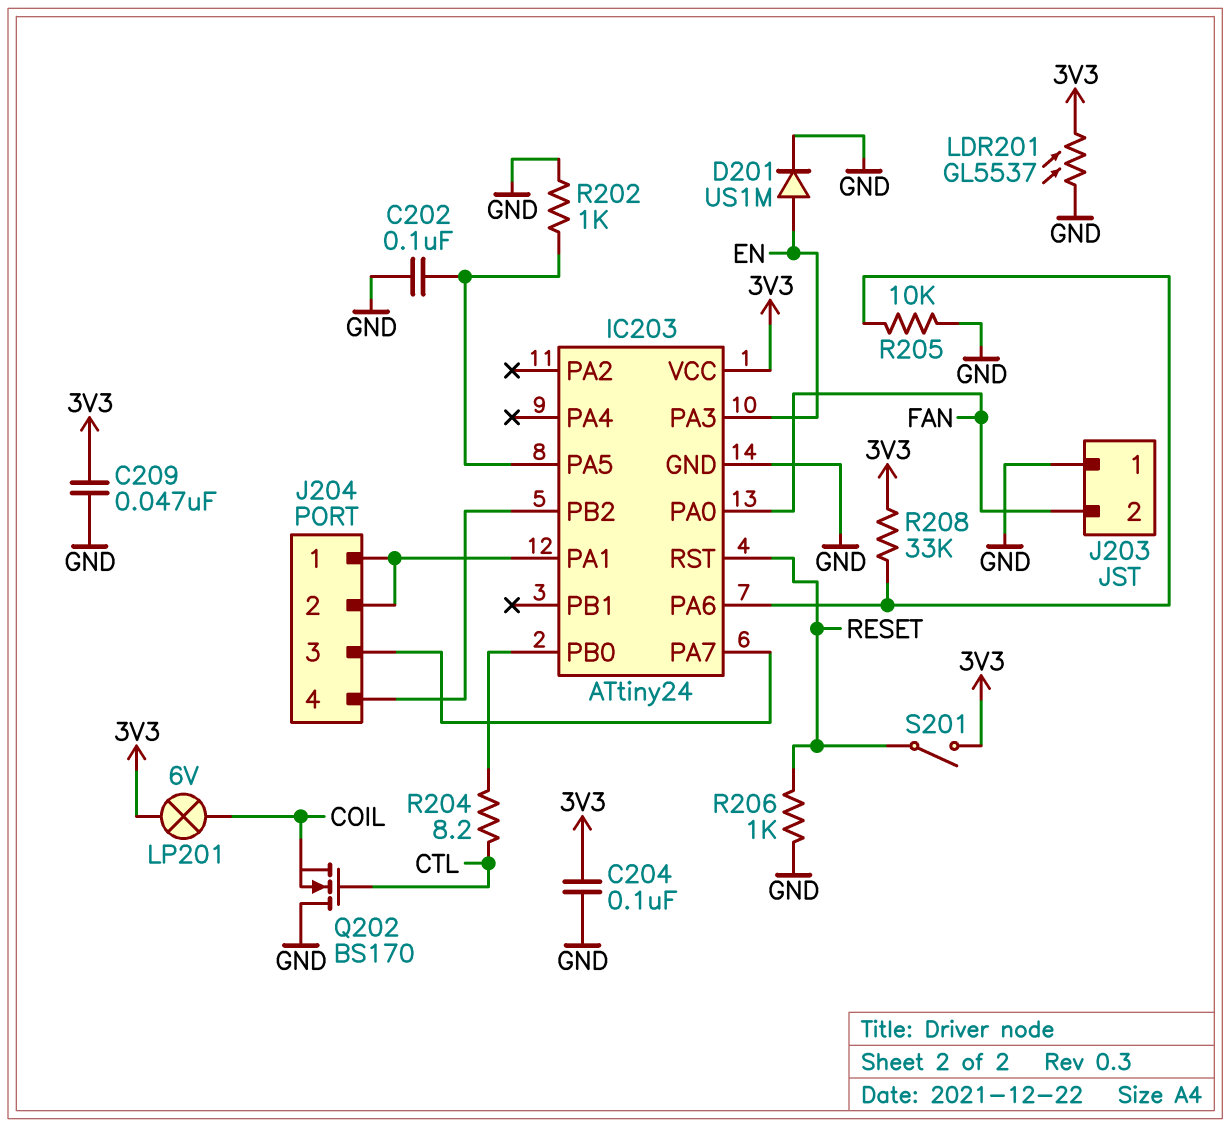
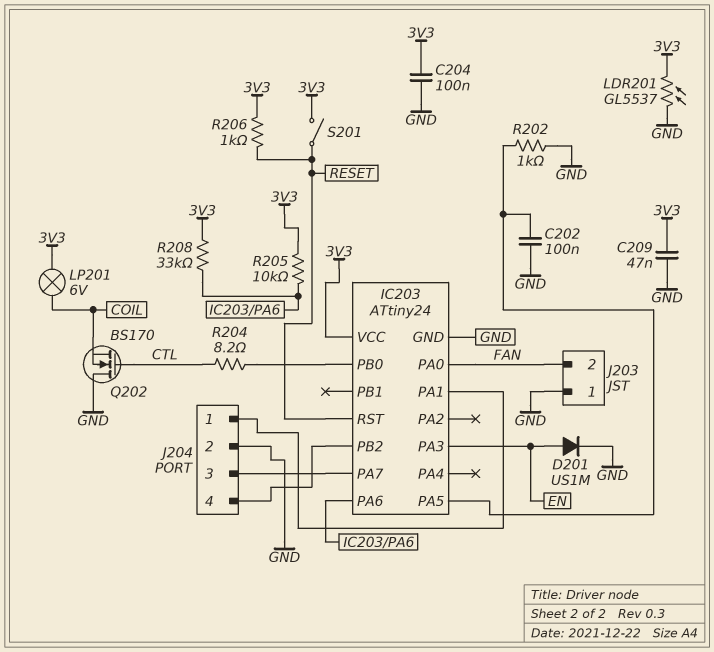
J204 pin 2: IC203/PA1 -> GND
R205: 10k (GND, IC203/PA6) -> 10k (3V3, IC203/PA6)
R206: 1k (GND, RESET) -> 1k (3V3, RESET)

